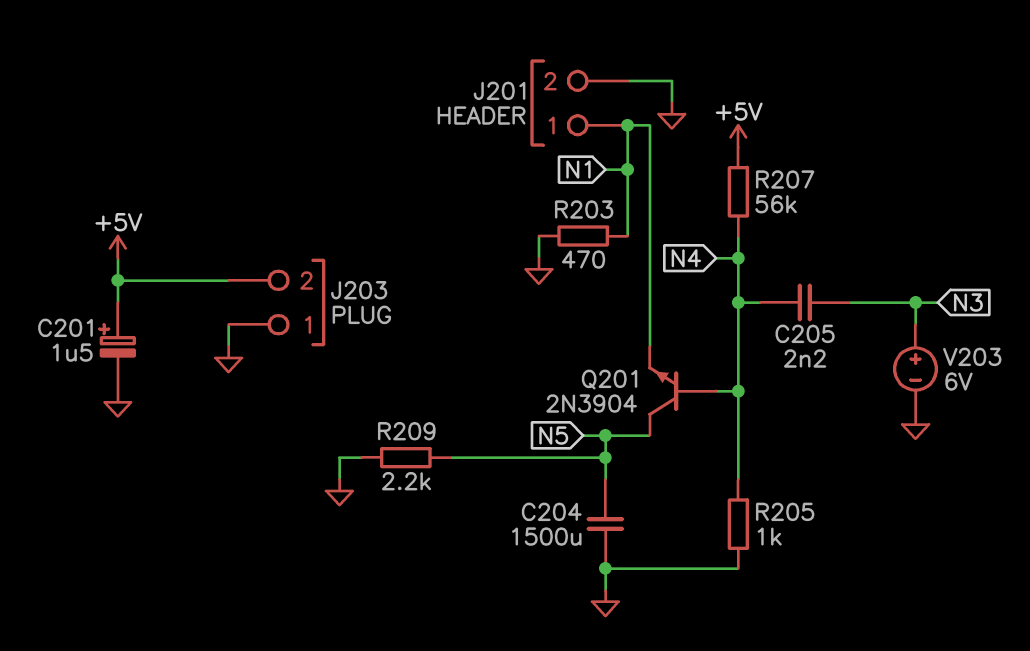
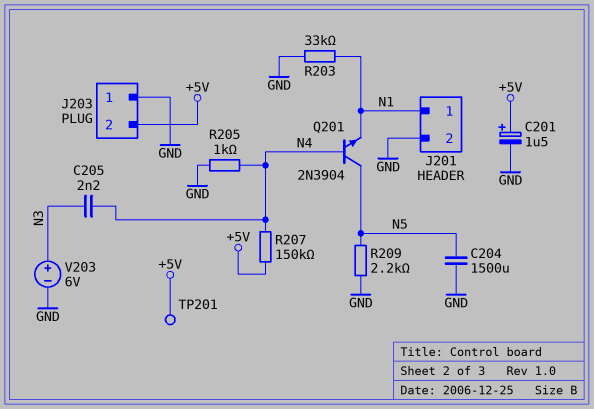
R203: 470 (GND, N1) -> 33k (GND, N1)
R207: 56k (+5V, N4) -> 150k (+5V, N4)
TP201: none -> test point (+5V)

